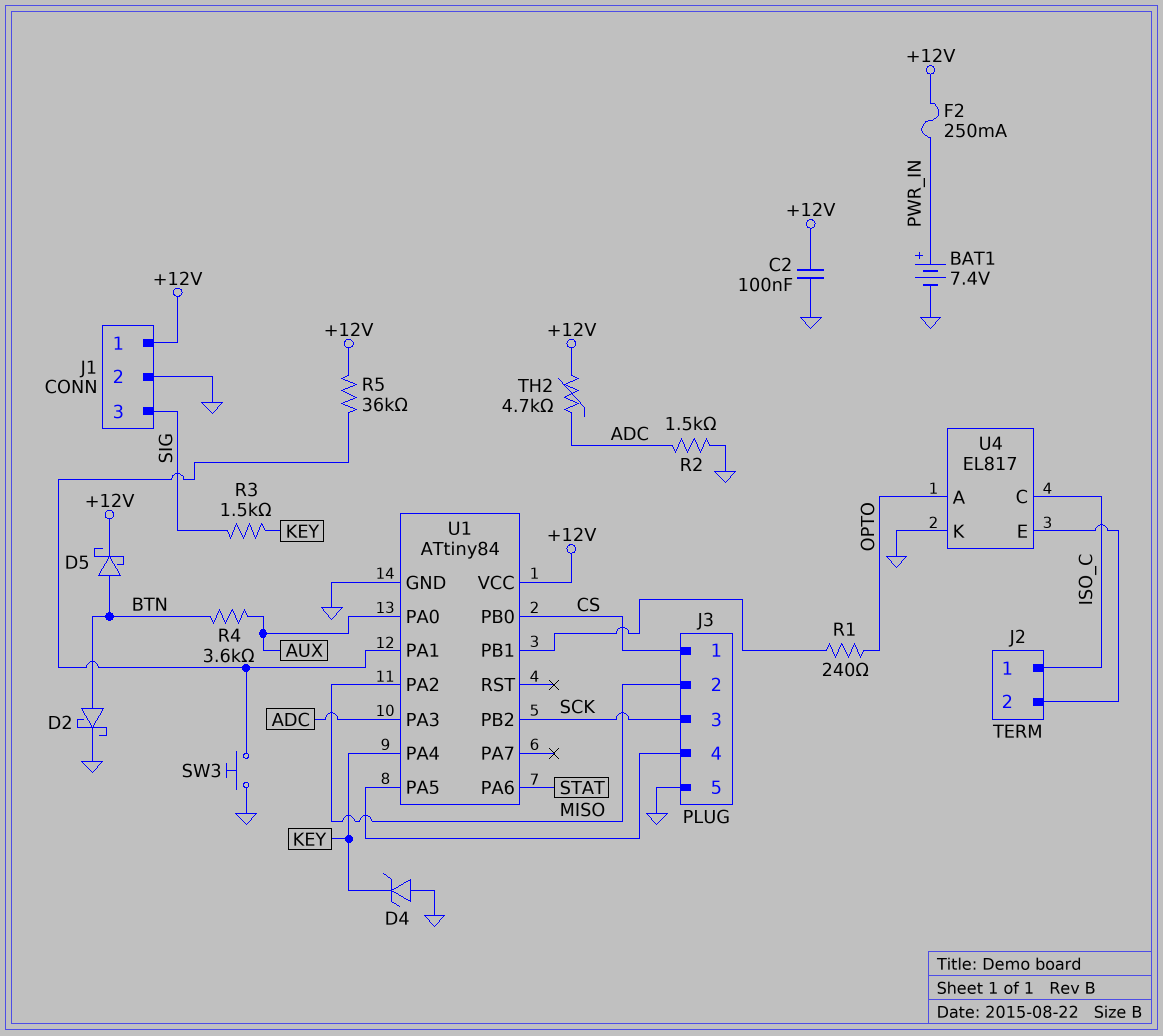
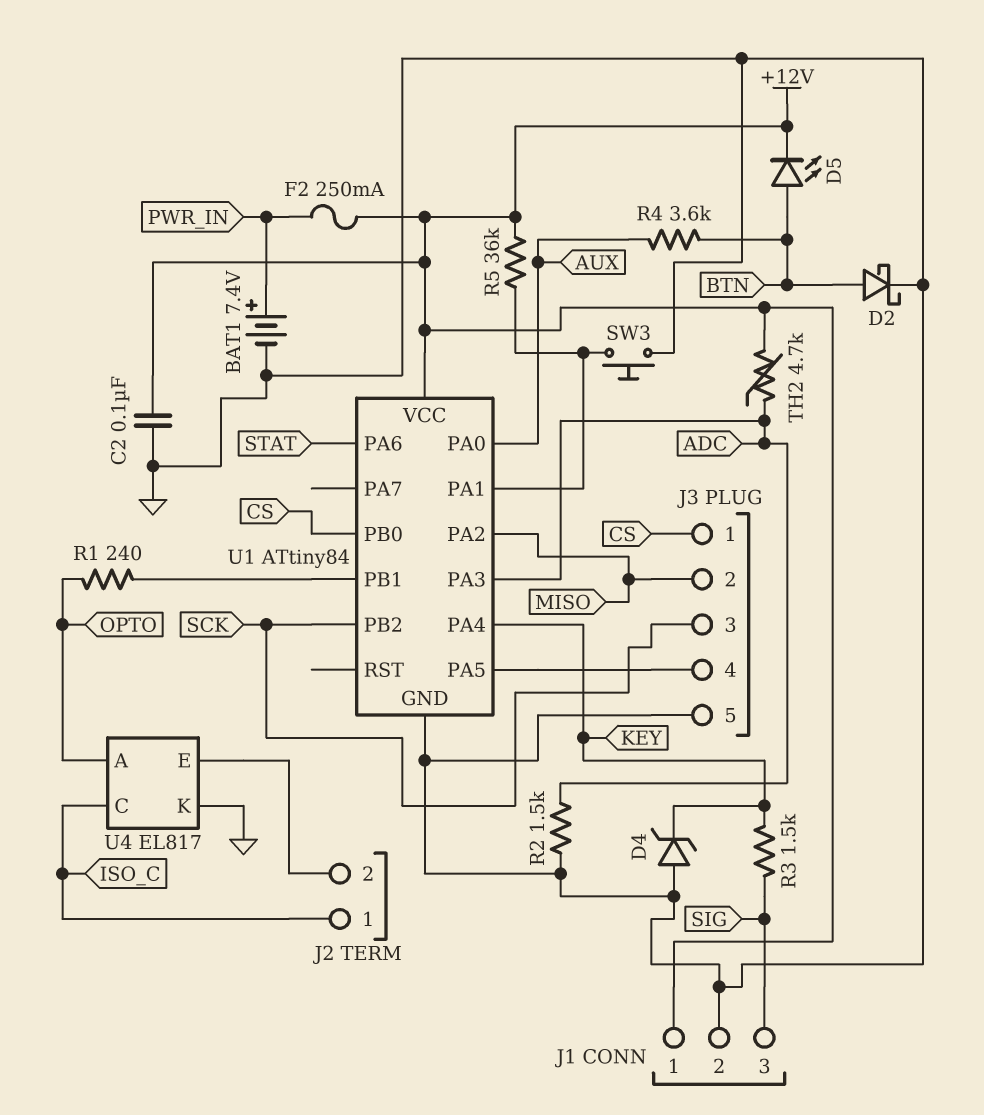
D5: schottky (A BTN, K +12V) -> LED (A BTN, K +12V)

